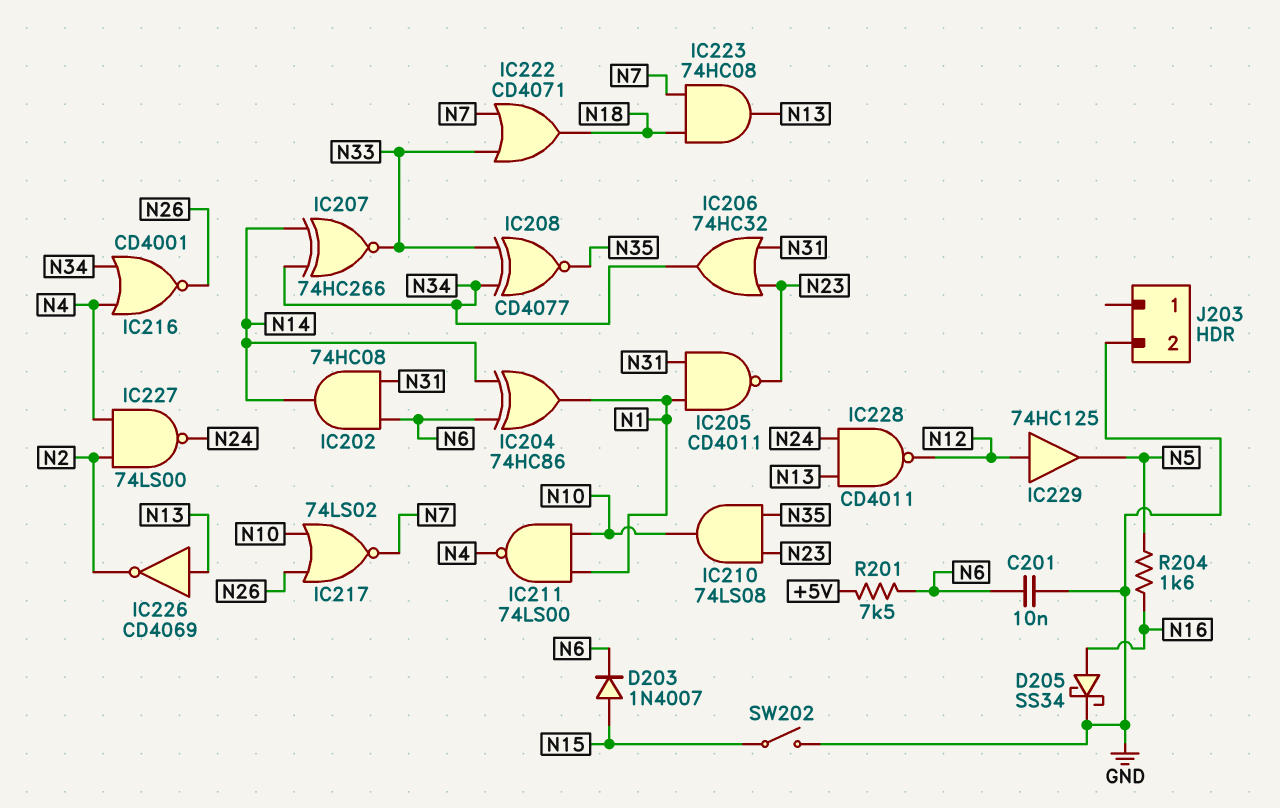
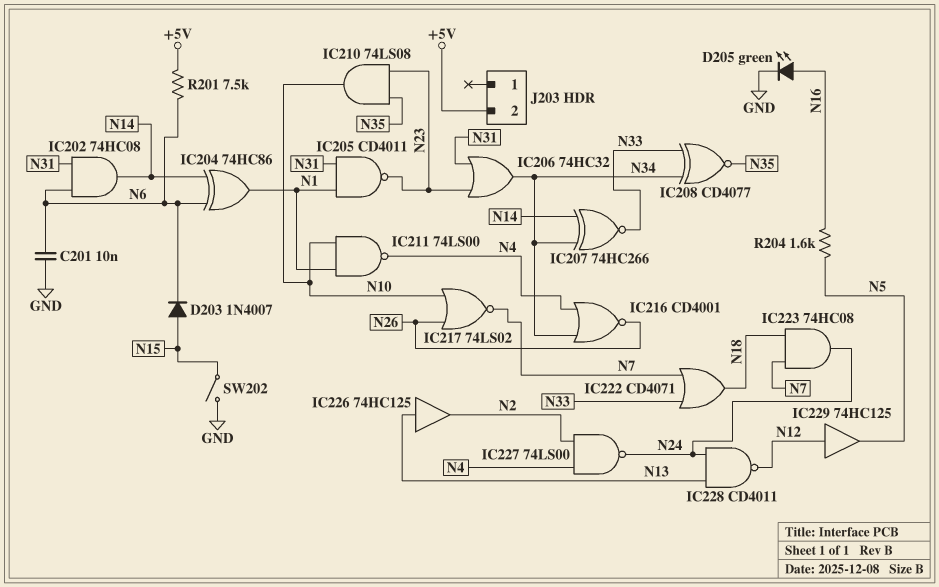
D205: schottky SS34 (A N16, K GND) -> LED green (A N16, K GND)
IC223: AND 74HC08 (in N7, in N18, out N13) -> AND 74HC08 (in N7, in N18, out N24)
IC226: NOT CD4069 (in N13, out N2) -> buffer 74HC125 (in N13, out N2)
J203 pin 2: GND -> +5V

